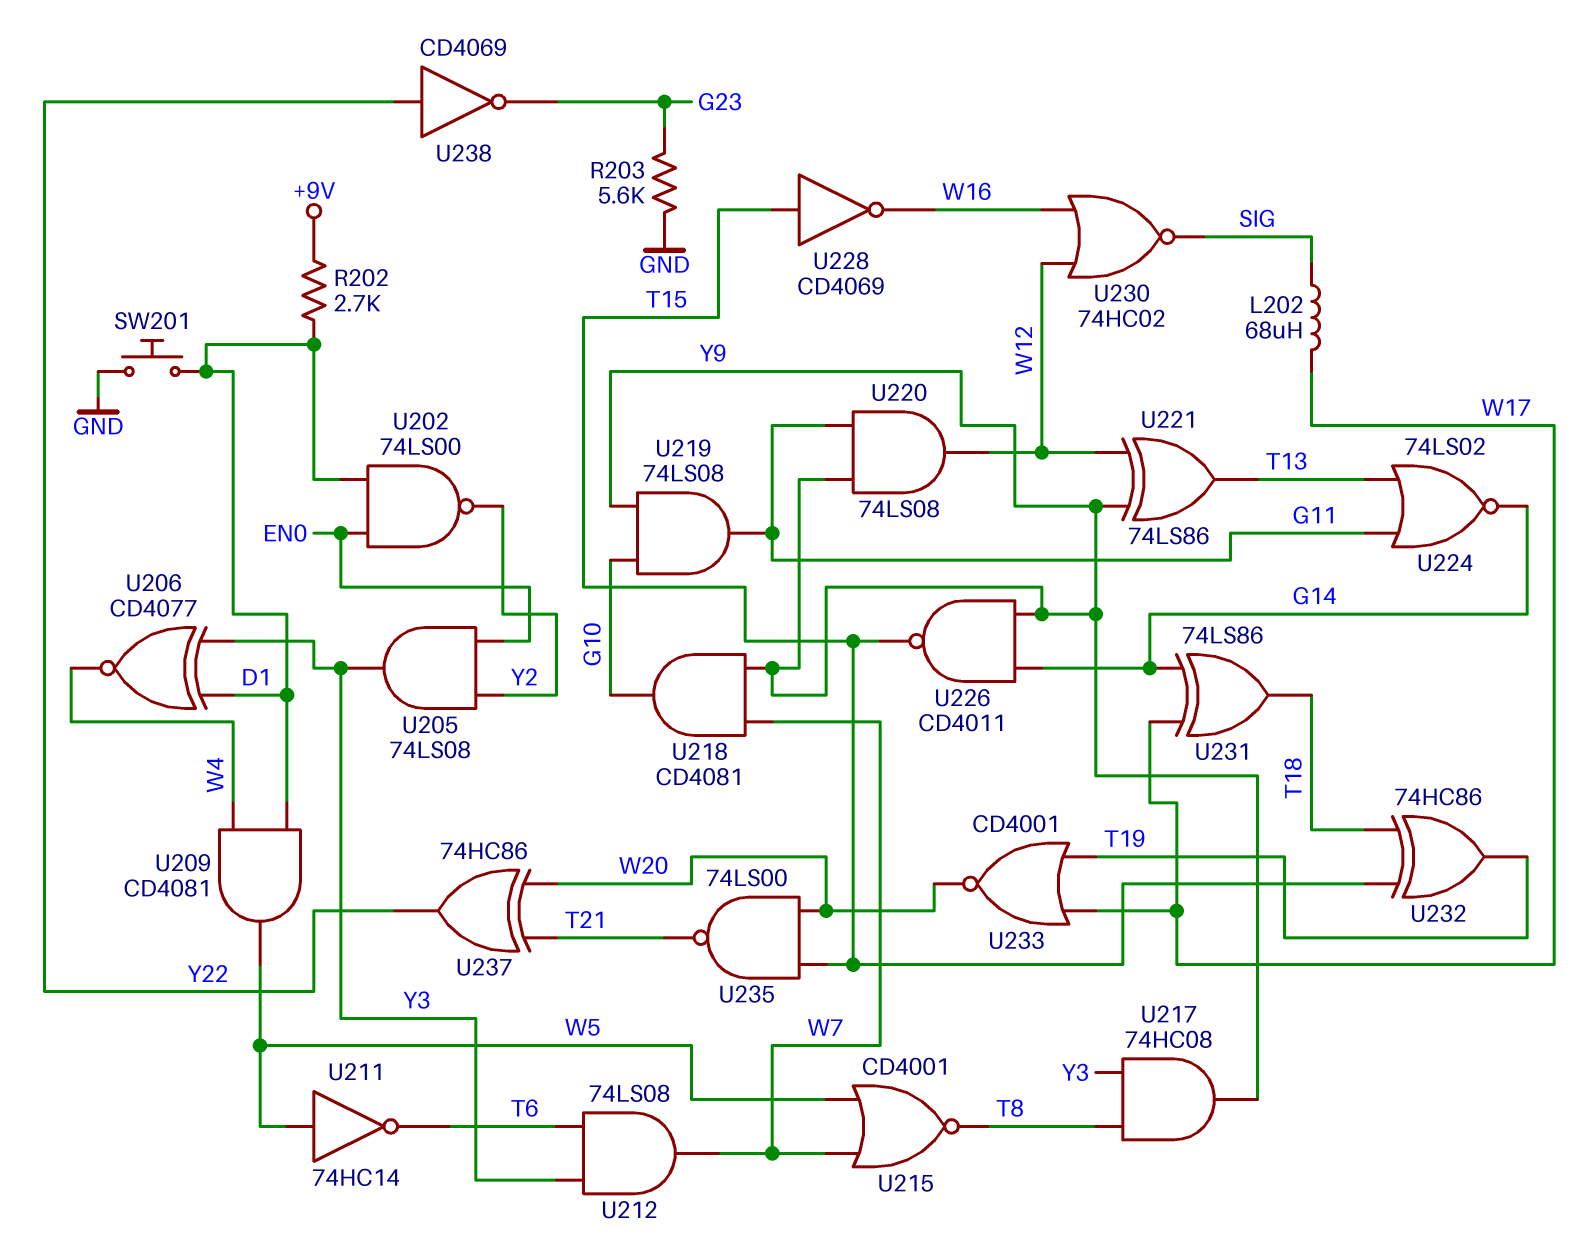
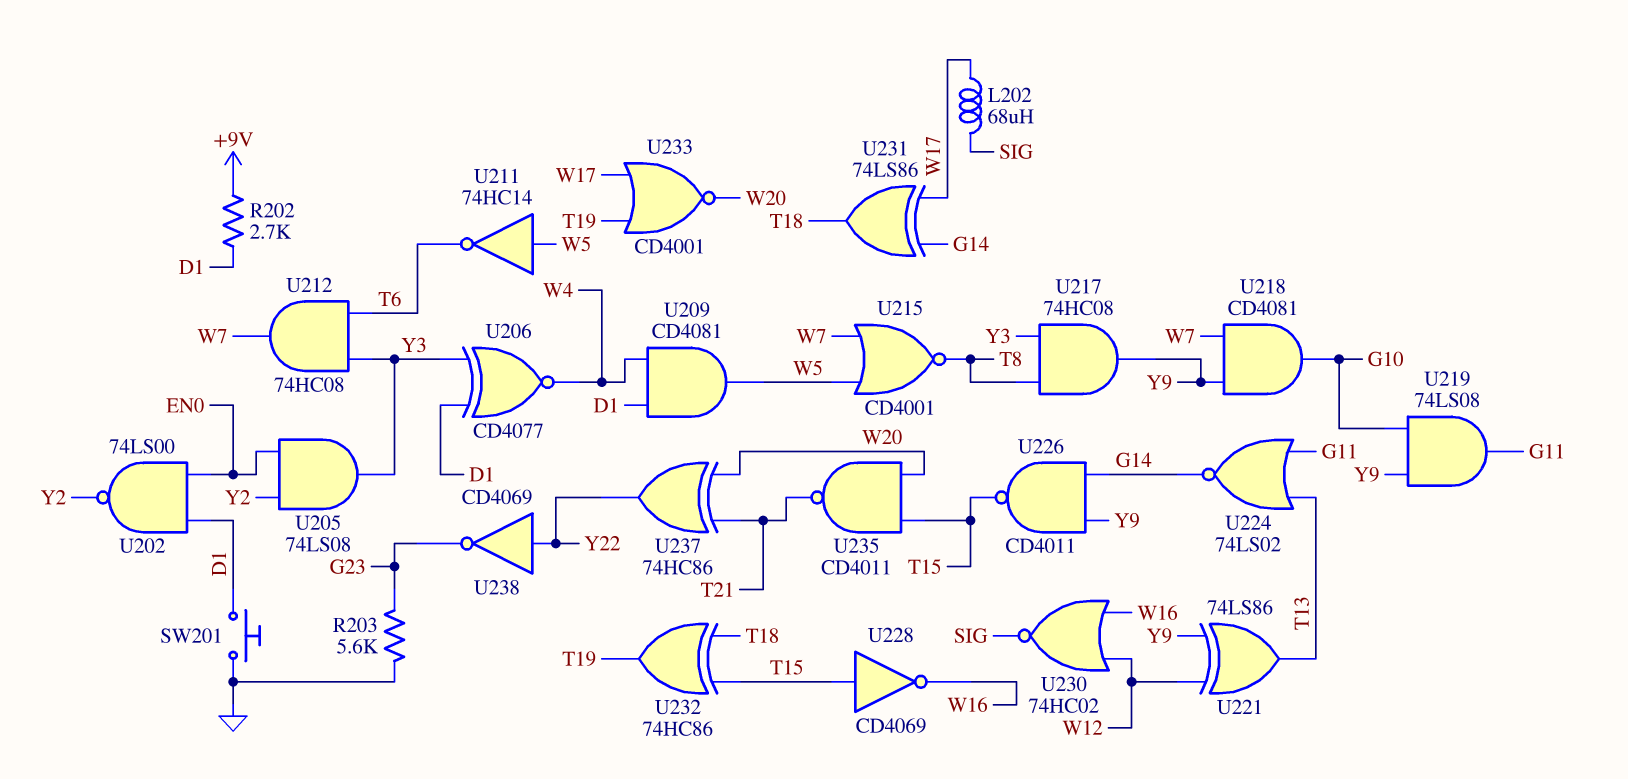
U212: AND 74LS08 (in T6, in Y3, out W7) -> AND 74HC08 (in T6, in Y3, out W7)
U220: AND 74LS08 (in G11, in Y9, out W12) -> none
U235: NAND 74LS00 (in T15, in W20, out T21) -> NAND CD4011 (in T15, in W20, out T21)

